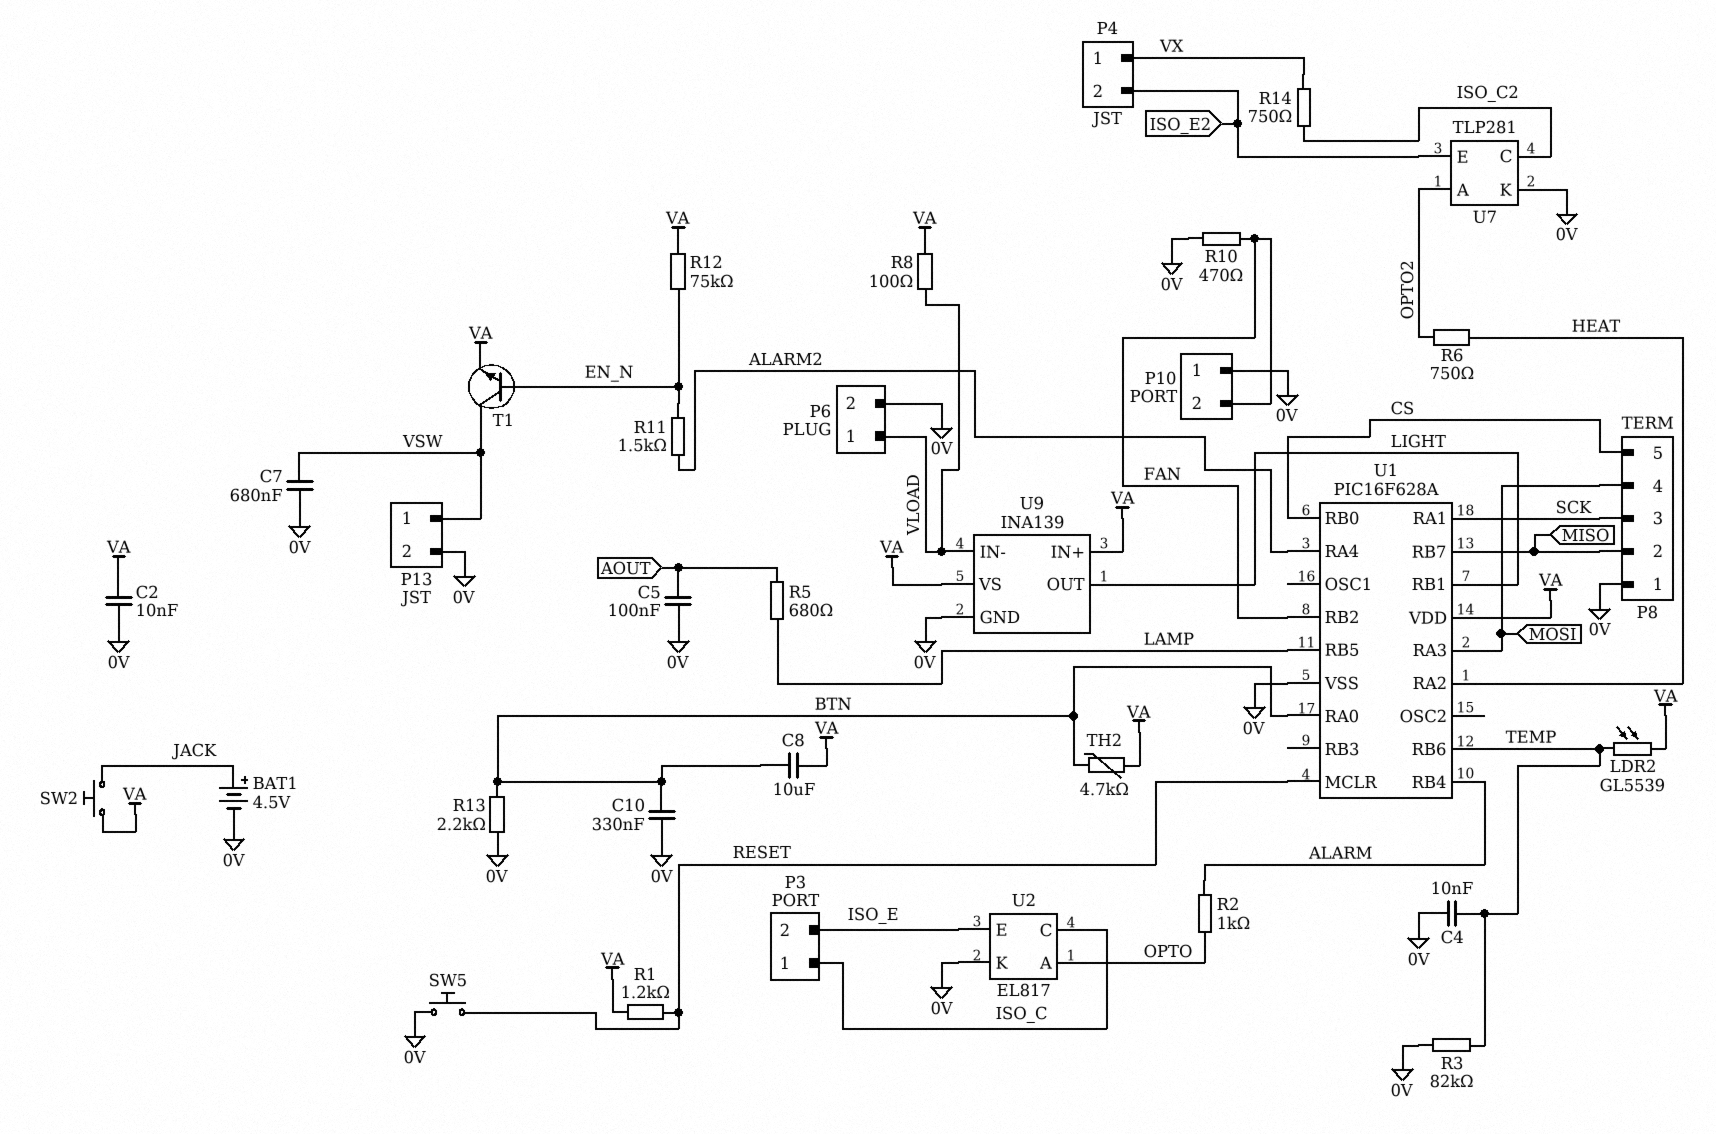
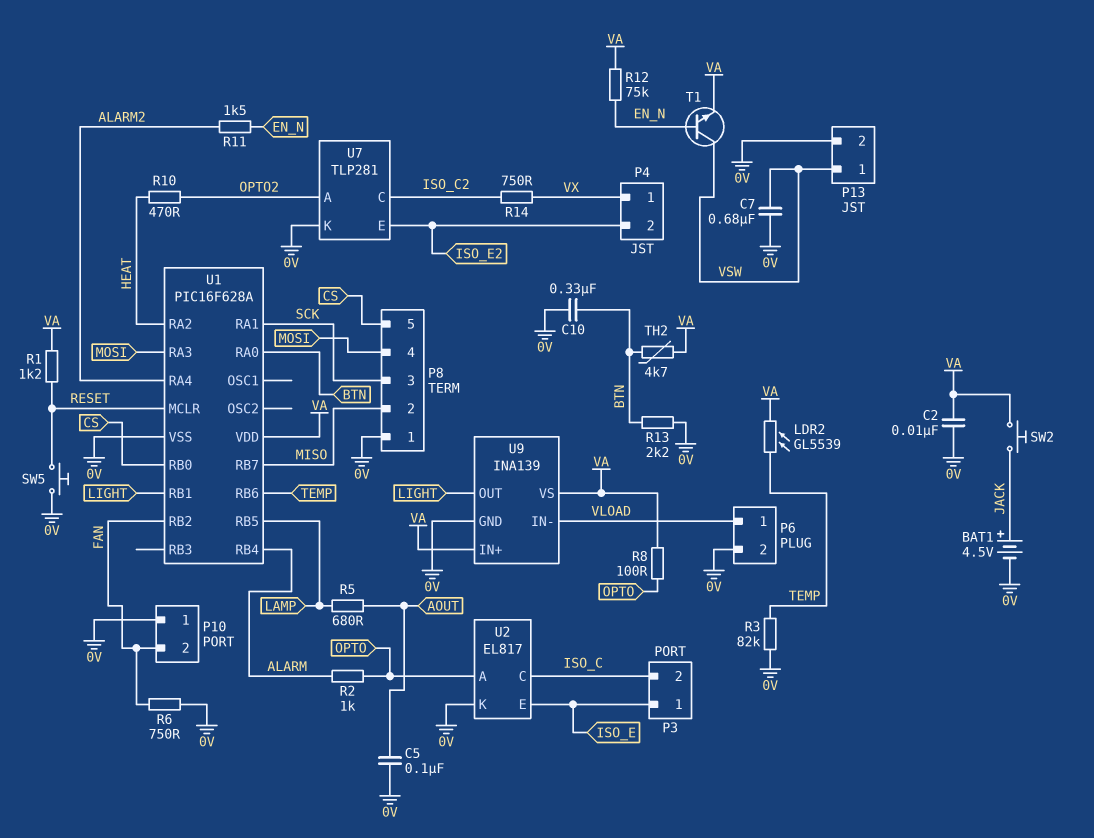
C4: 10nF (0V, TEMP) -> none
C8: 10uF (BTN, VA) -> none
P3 pin 1: ISO_C -> ISO_E
P3 pin 2: ISO_E -> ISO_C
R6: 750 (HEAT, OPTO2) -> 750 (0V, FAN)
R8: 100 (VA, VLOAD) -> 100 (OPTO, VA)
R10: 470 (0V, FAN) -> 470 (HEAT, OPTO2)

